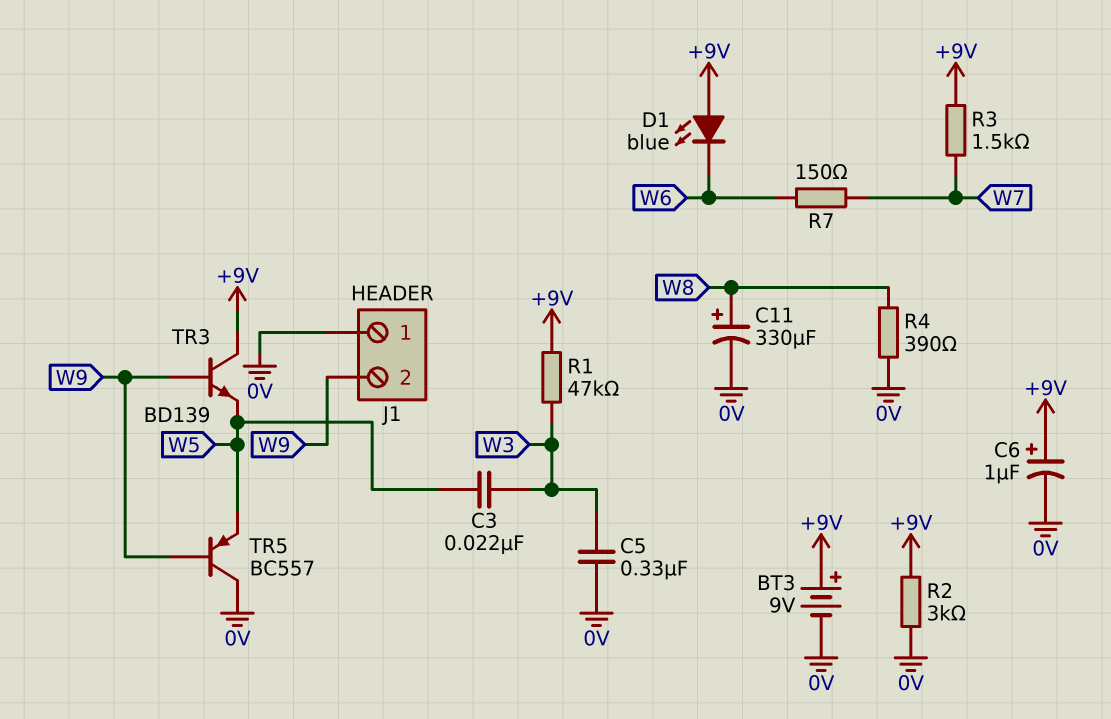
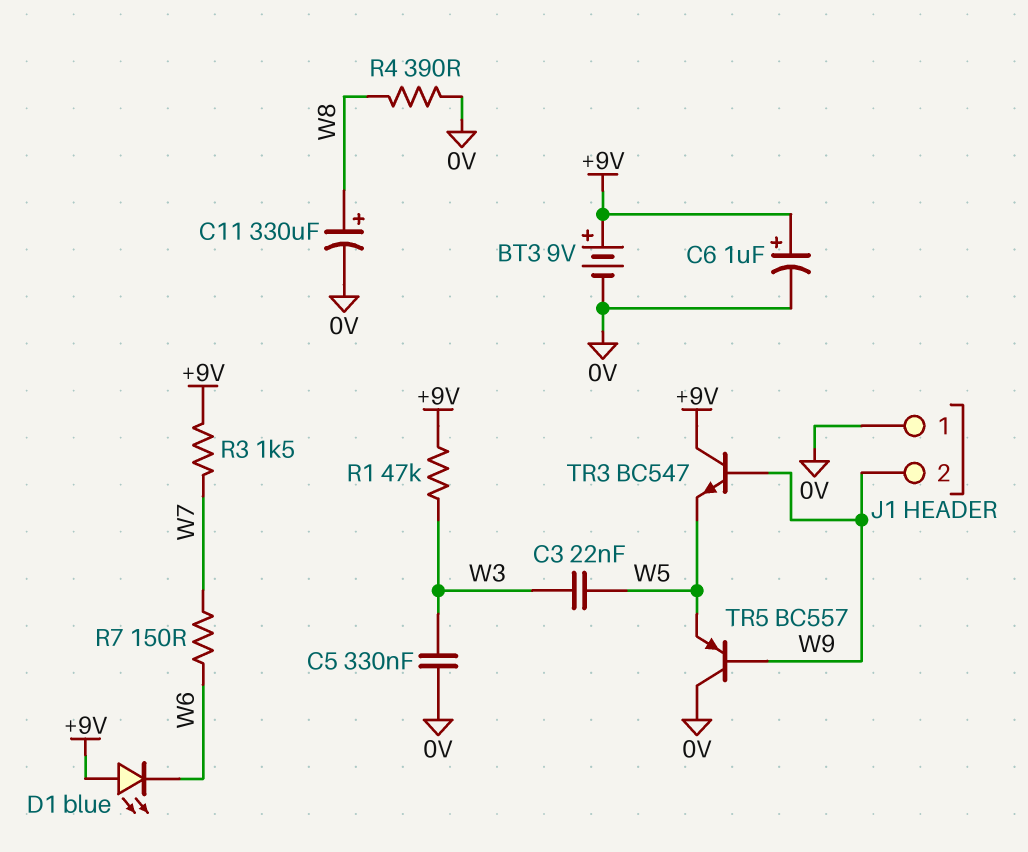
R2: 3k (+9V, 0V) -> none
TR3: NPN BD139 (B W9, C +9V, E W5) -> NPN BC547 (B W9, C +9V, E W5)

